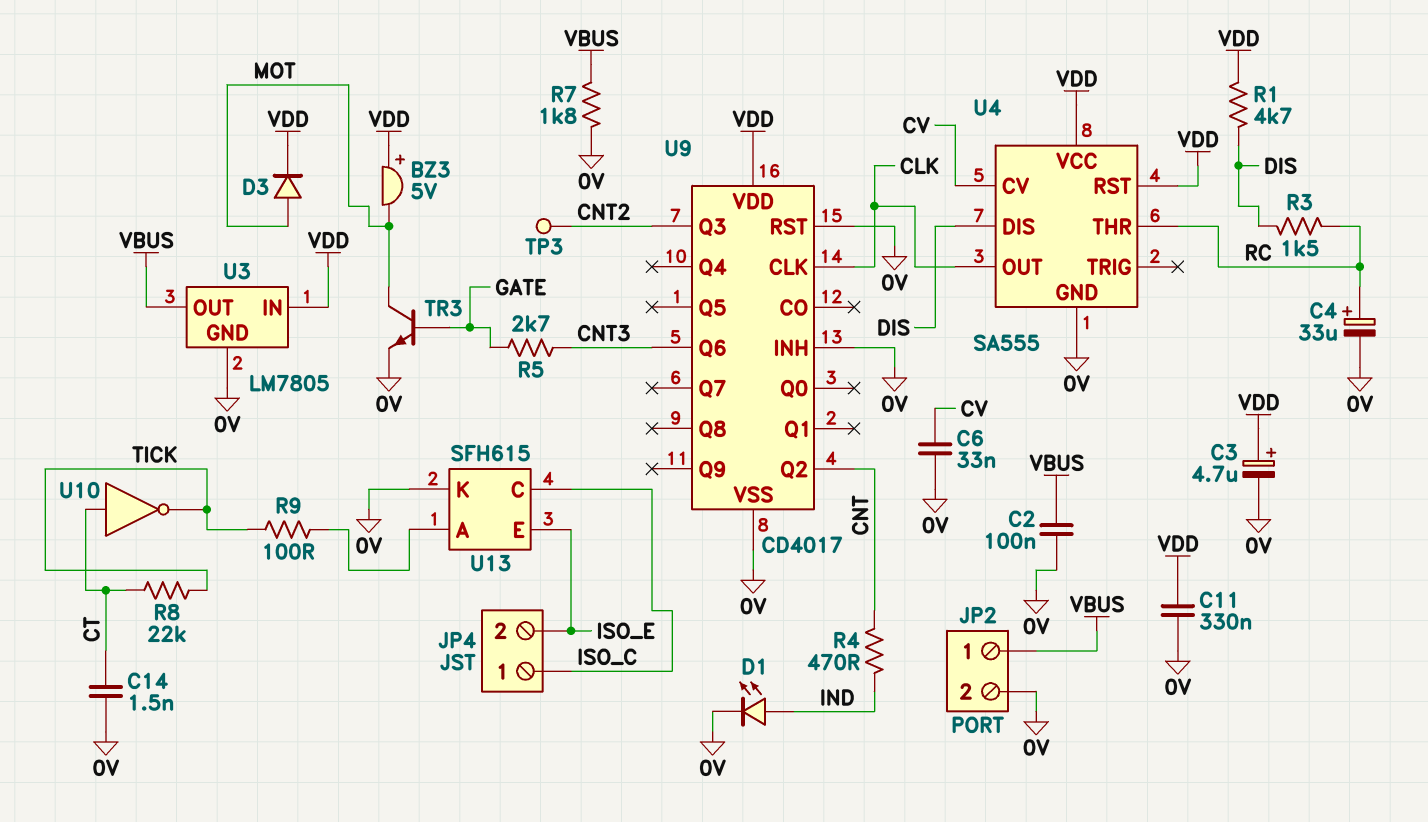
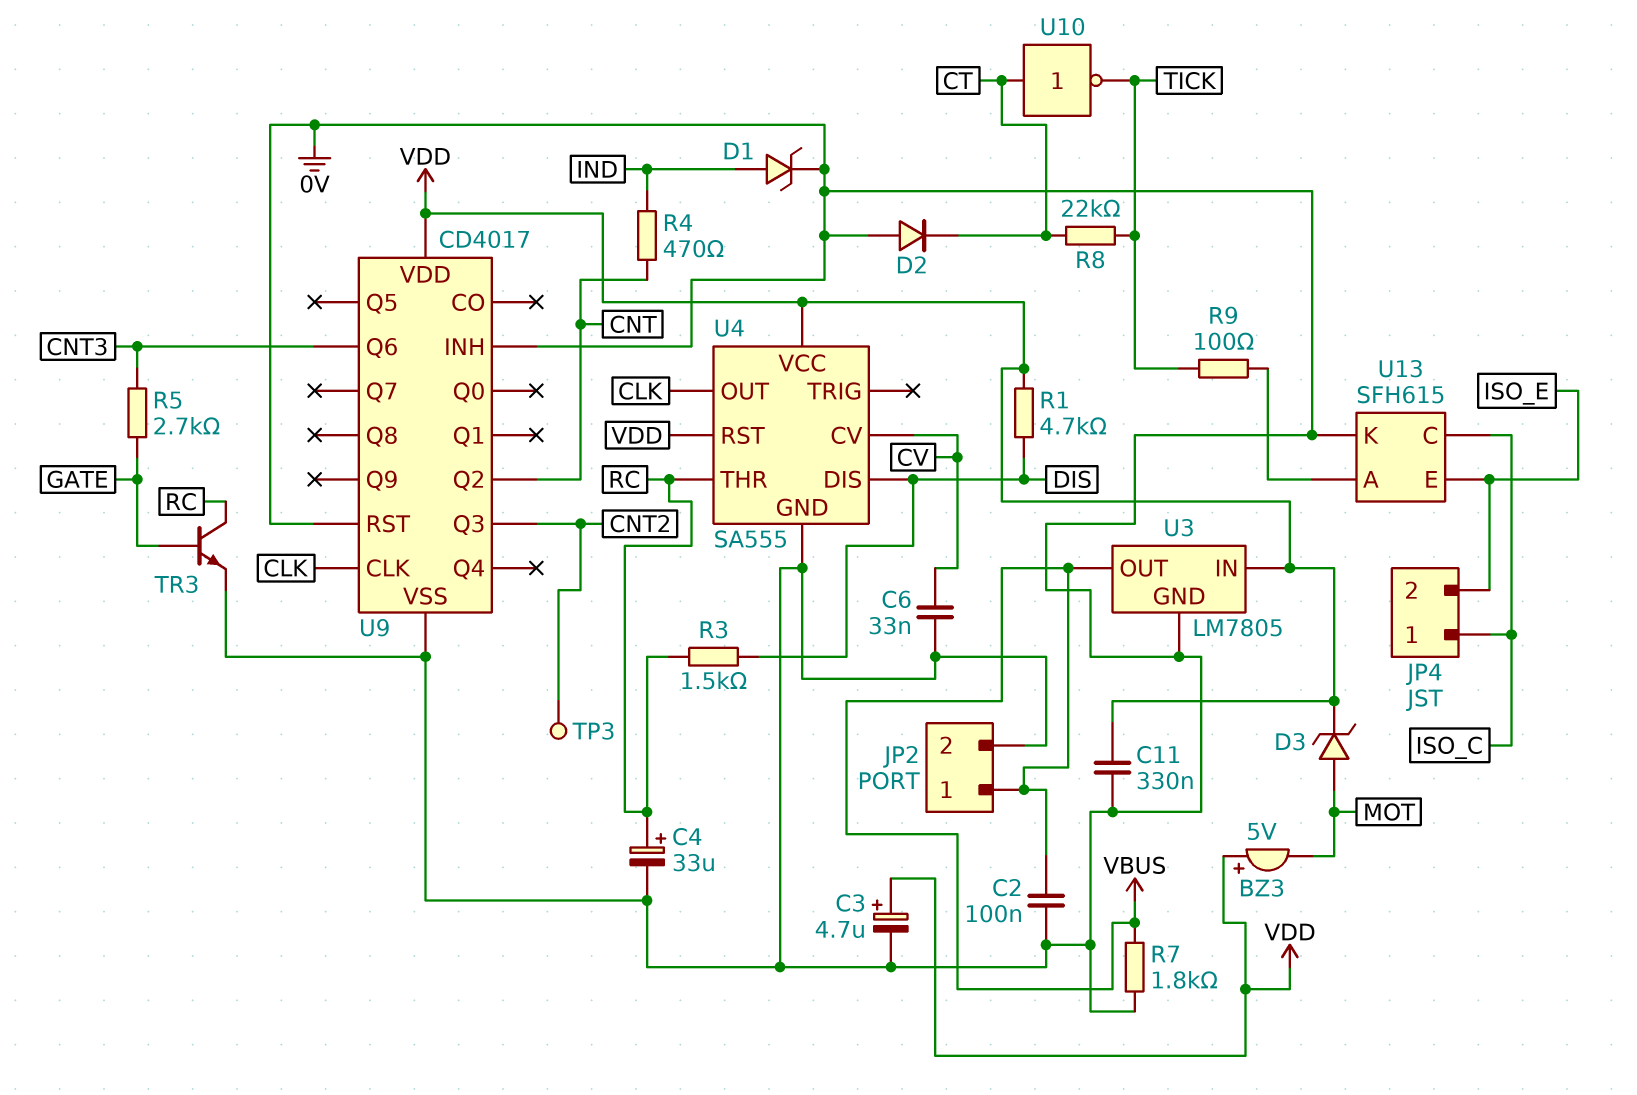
C14: 1.5nF (0V, CT) -> none
D1: LED (A IND, K 0V) -> zener (A IND, K 0V)
D2: none -> diode (A 0V, K CT)
D3: diode (A MOT, K VDD) -> zener (A MOT, K VDD)
TR3: NPN (B GATE, C MOT, E 0V) -> NPN (B GATE, C RC, E 0V)

